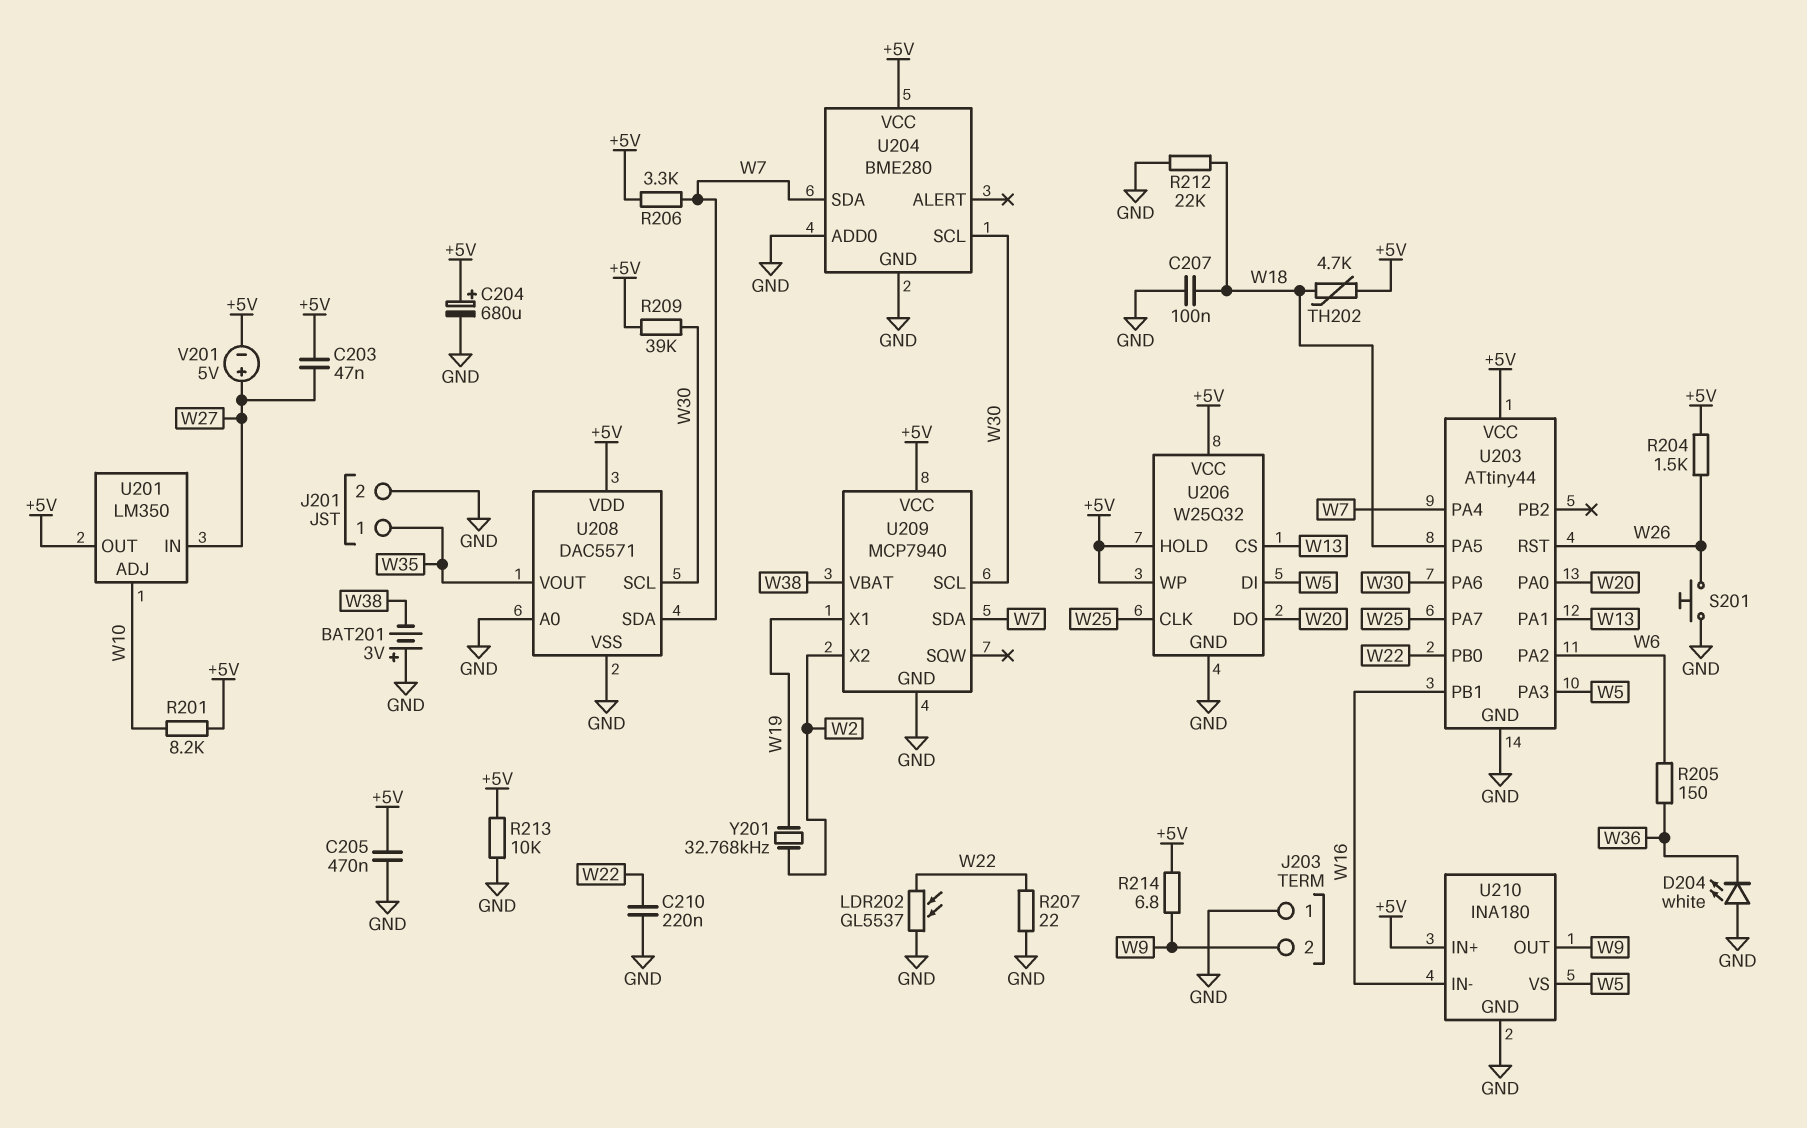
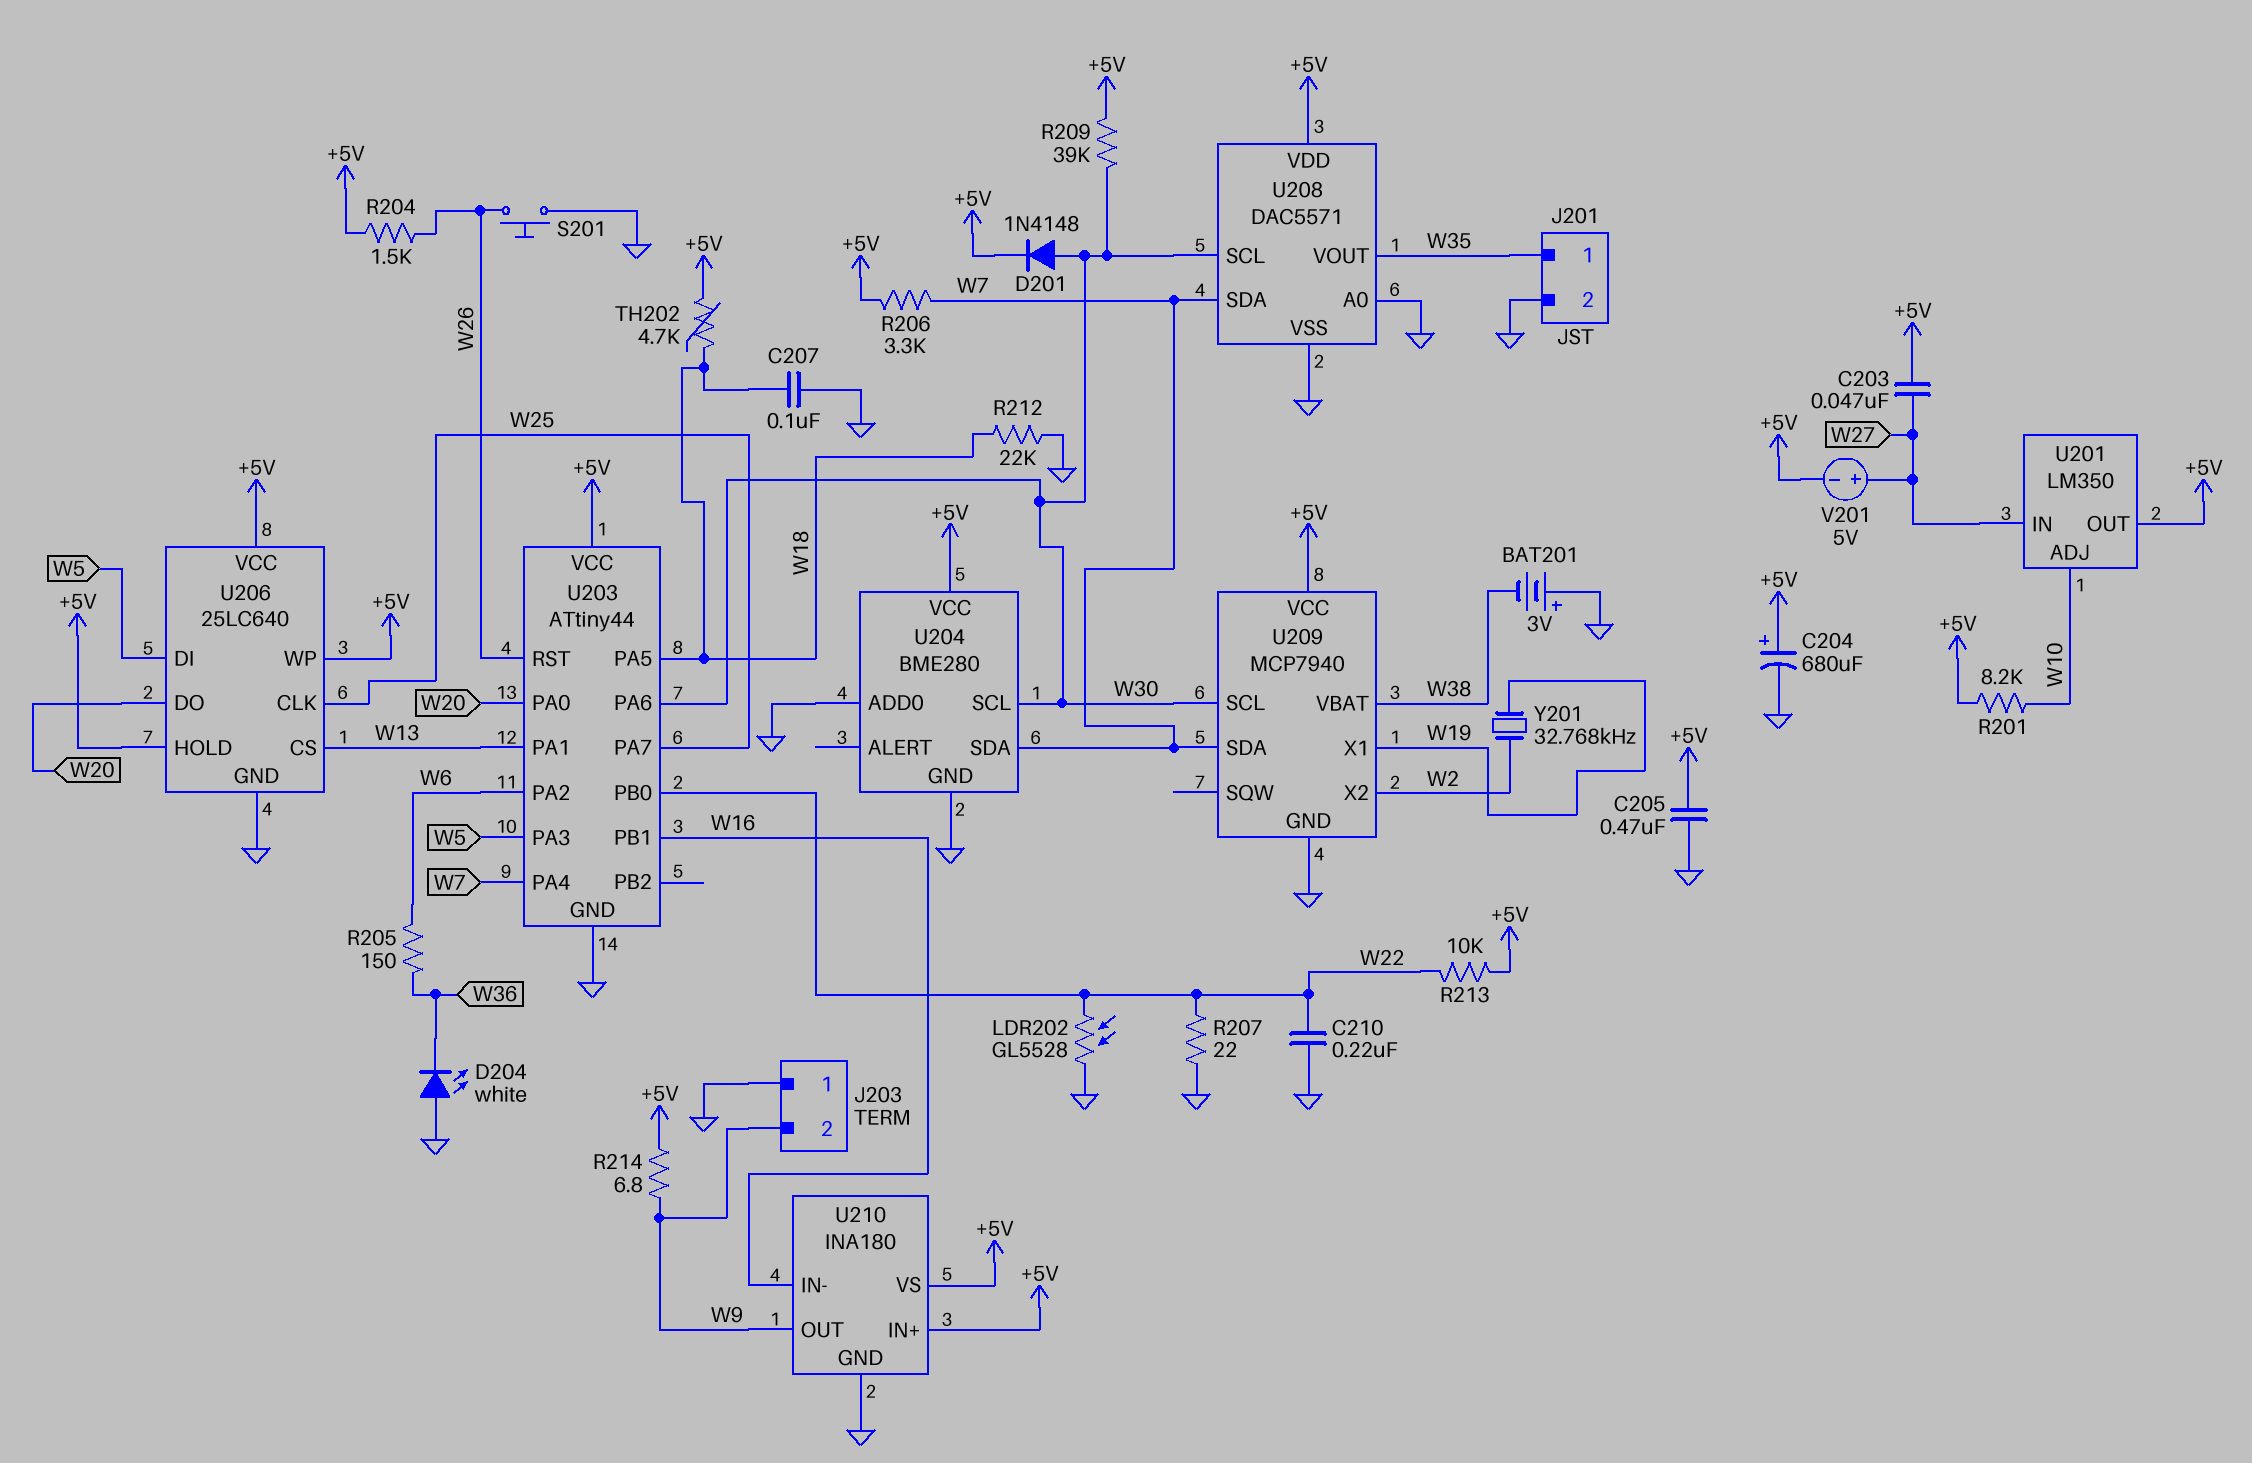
D201: none -> diode 1N4148 (A W30, K +5V)
LDR202: GL5537 (GND, W22) -> GL5528 (GND, W22)
R213: 10k (+5V, GND) -> 10k (+5V, W22)
U206: W25Q32 -> 25LC640
U210 pin VS: W5 -> +5V

